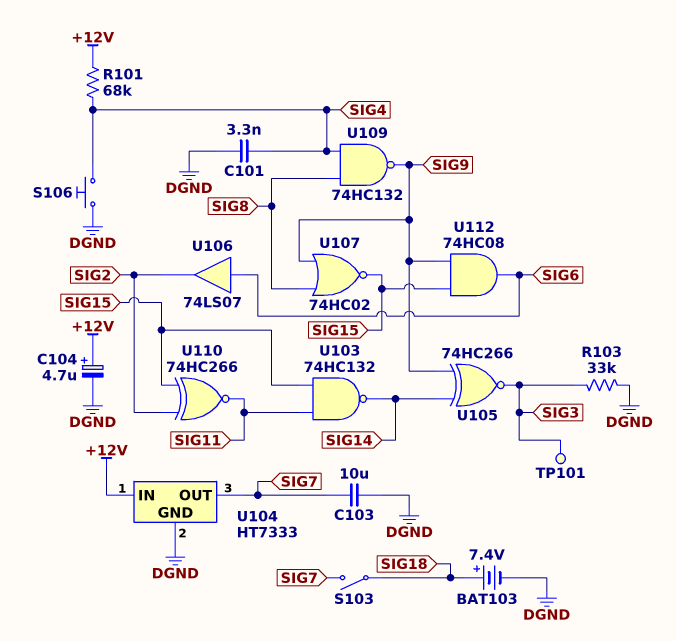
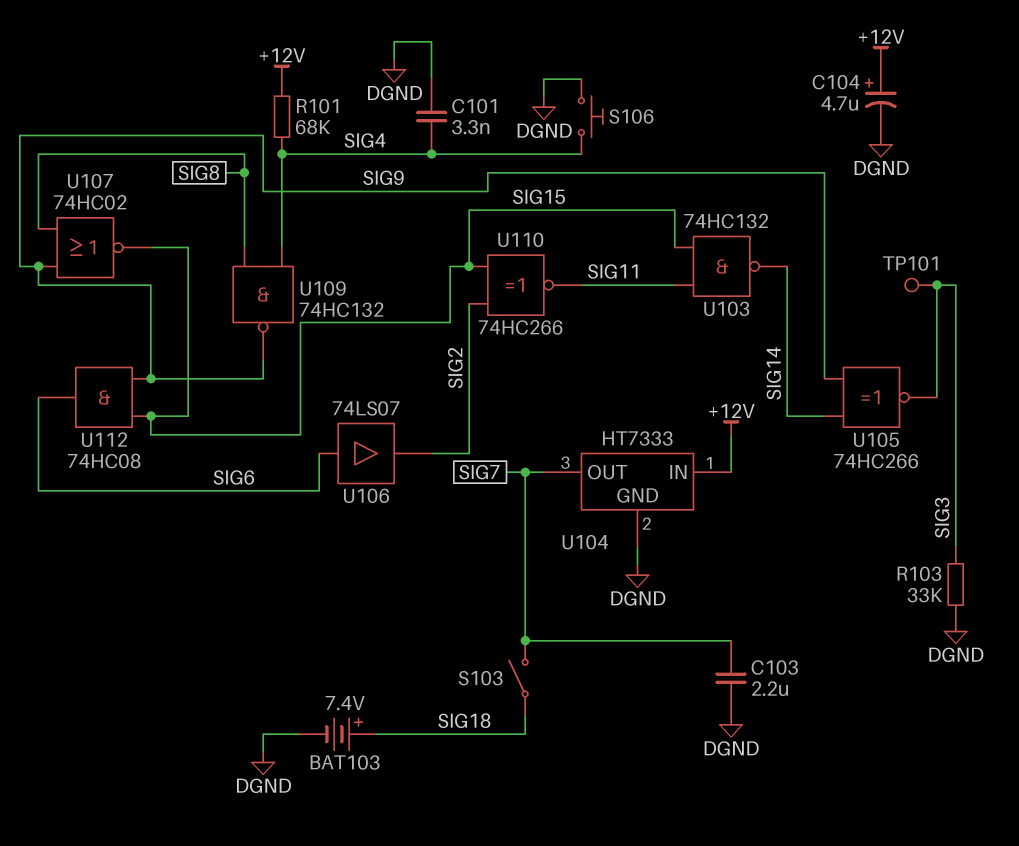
C103: 10uF (DGND, SIG7) -> 2.2uF (DGND, SIG7)

